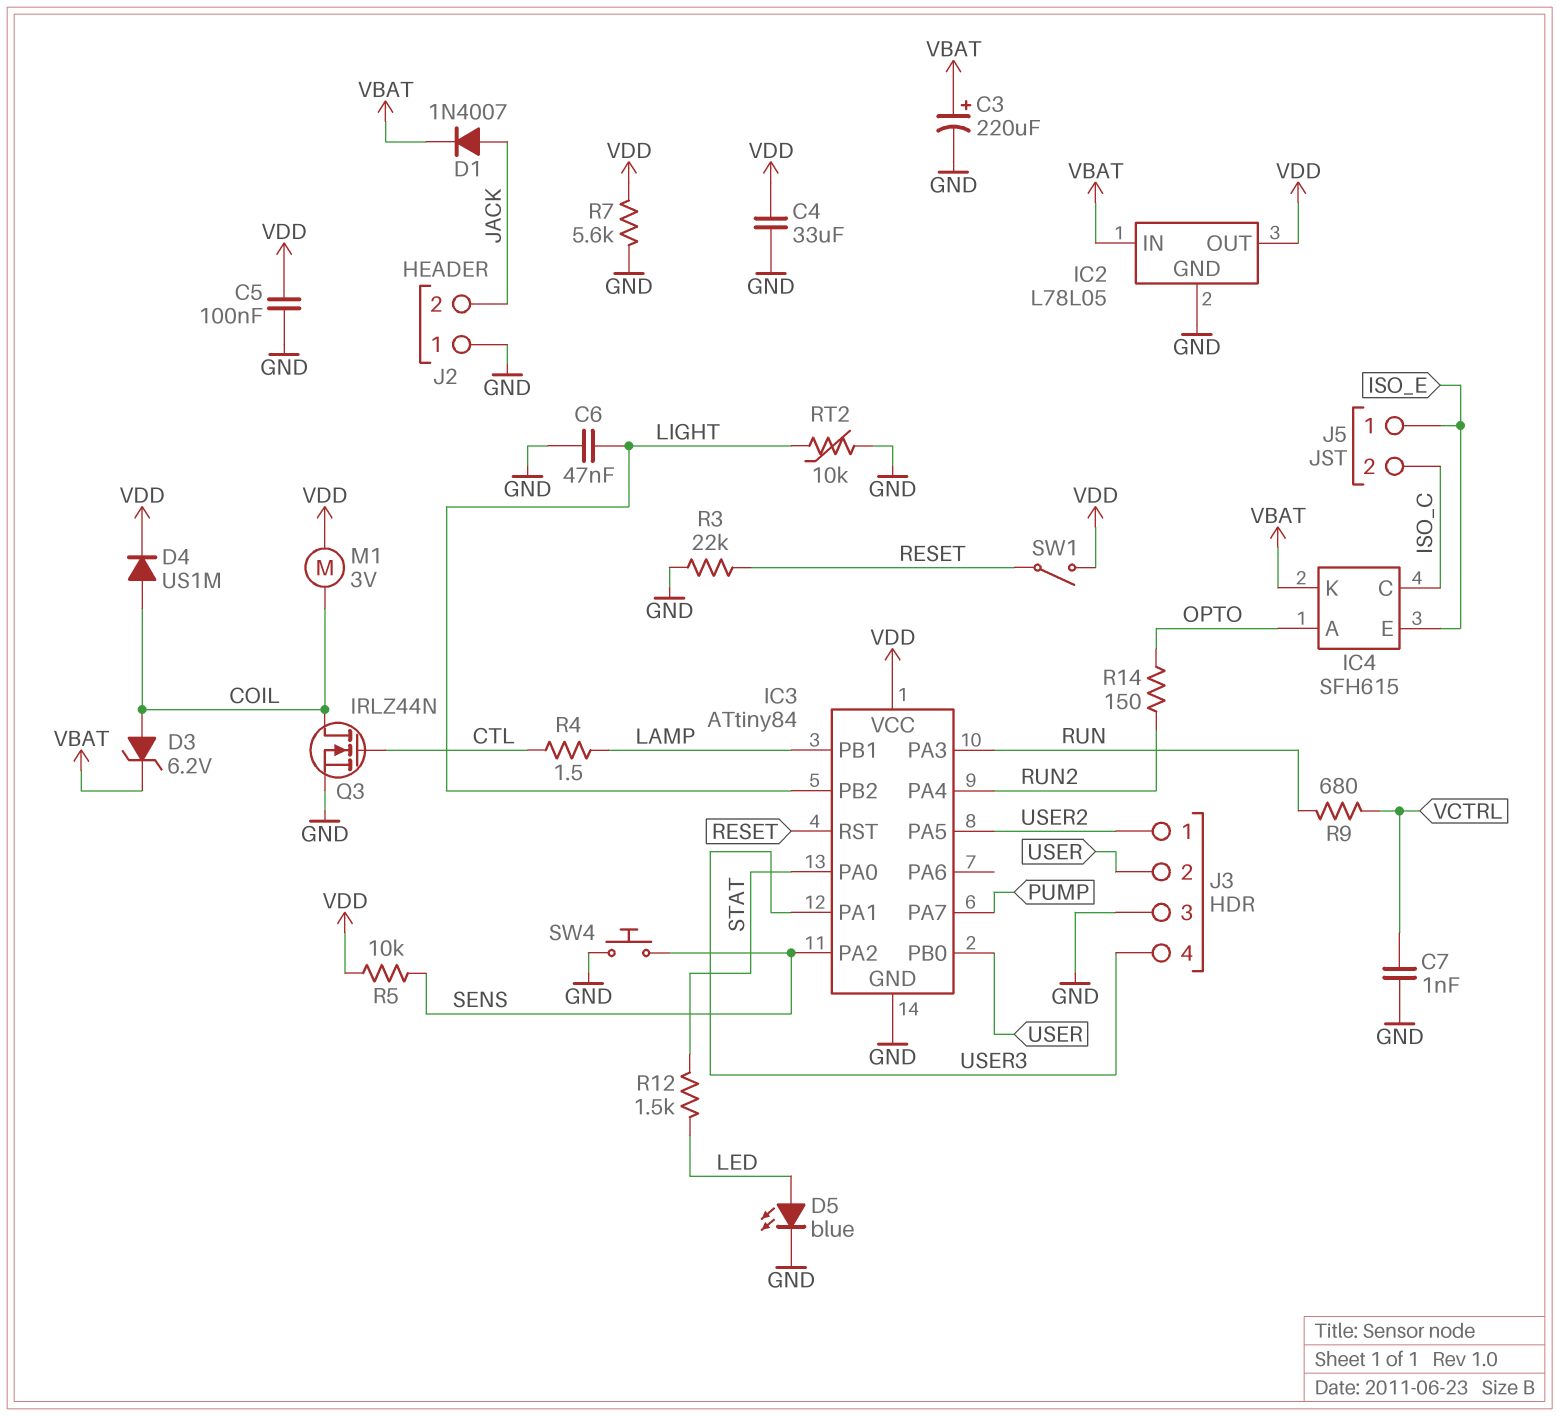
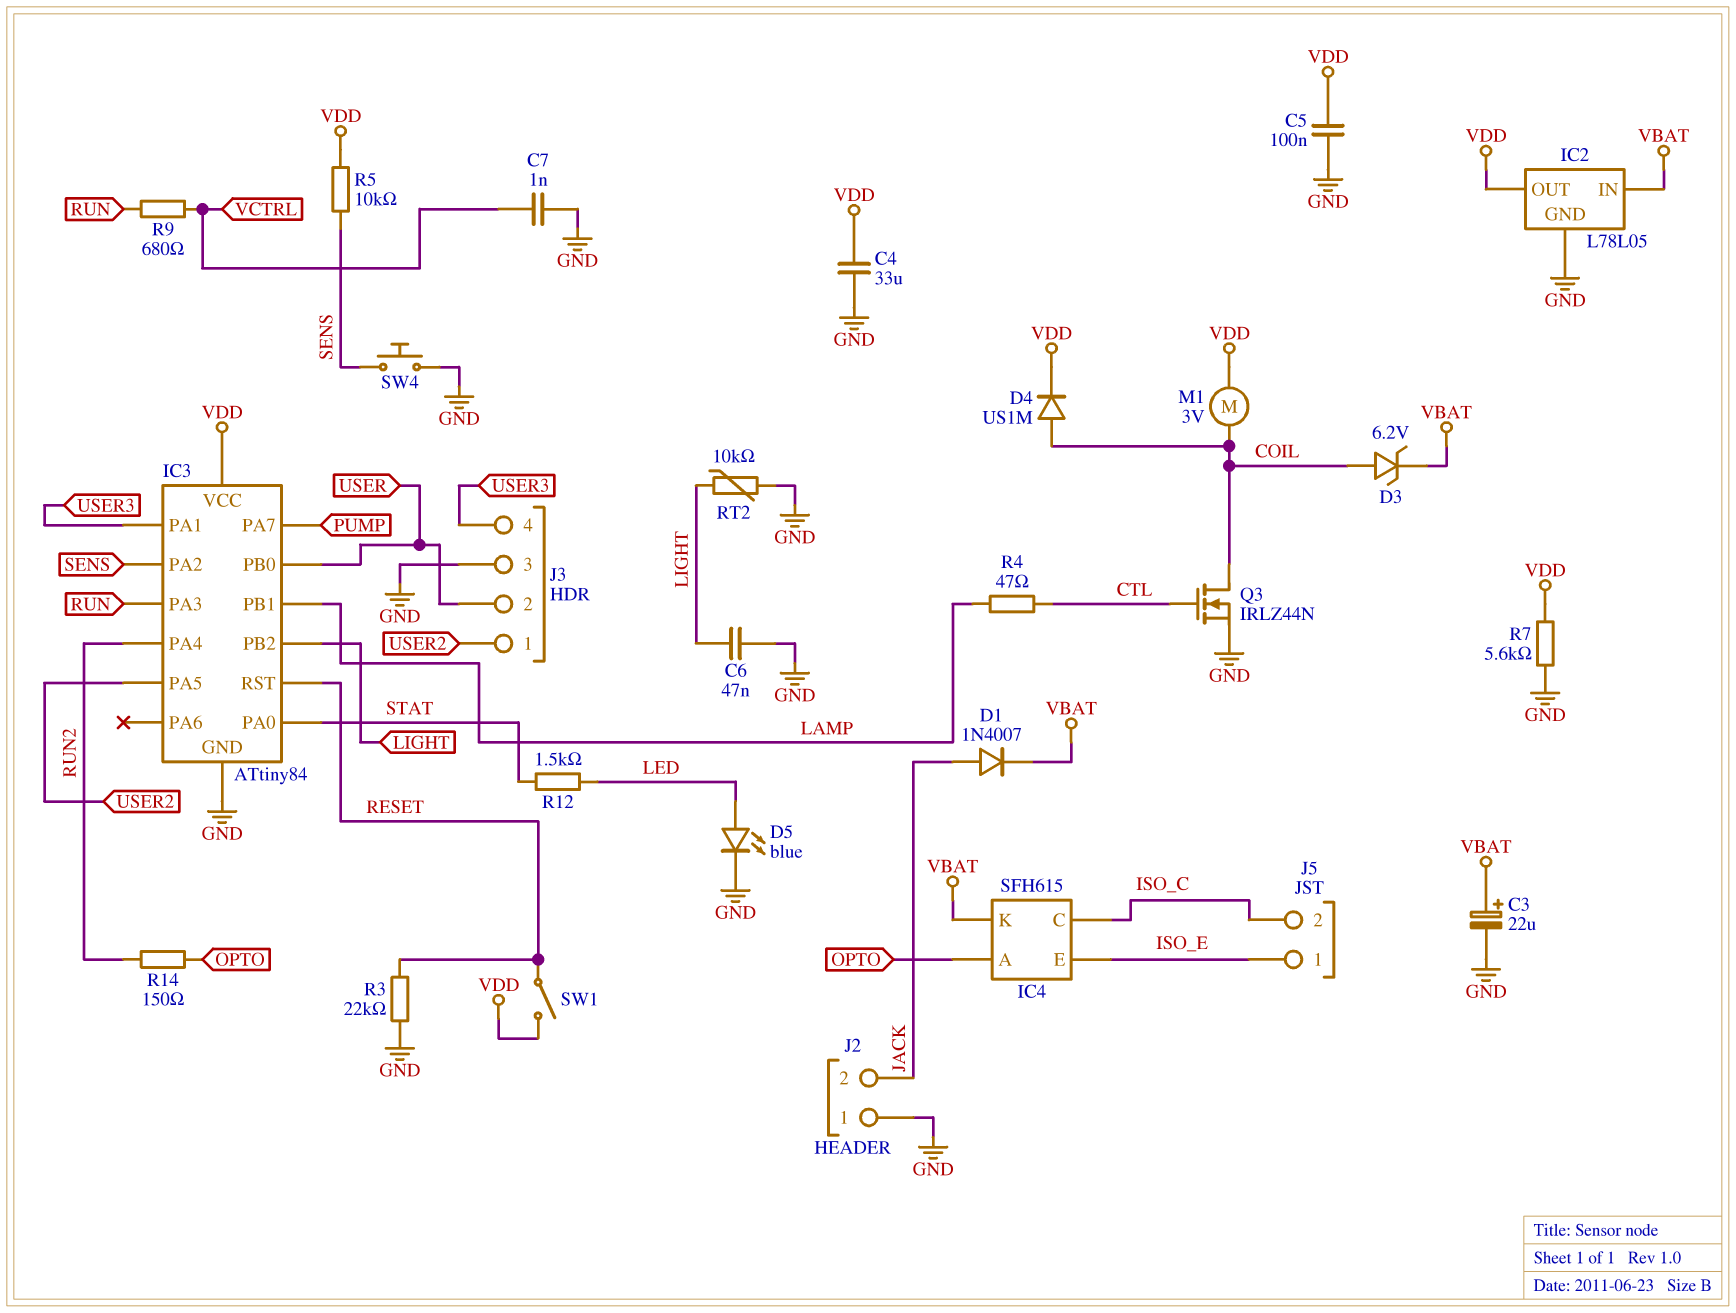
C3: 220uF (plus VBAT, minus GND) -> 22uF (plus VBAT, minus GND)
R4: 1.5 (CTL, LAMP) -> 47 (CTL, LAMP)

